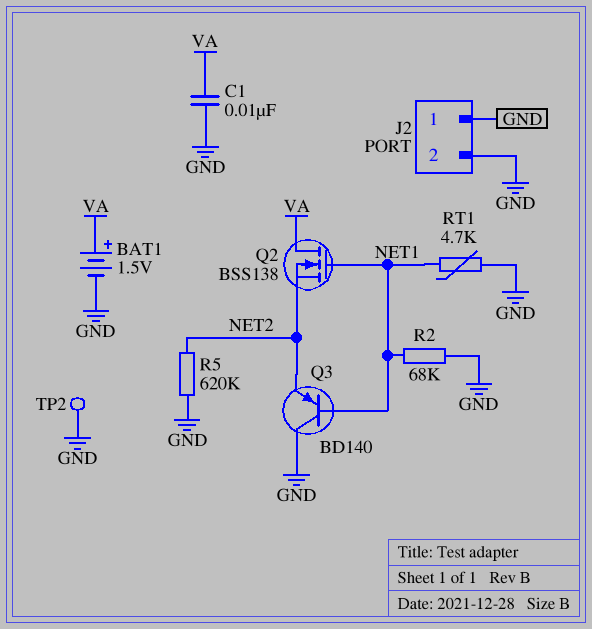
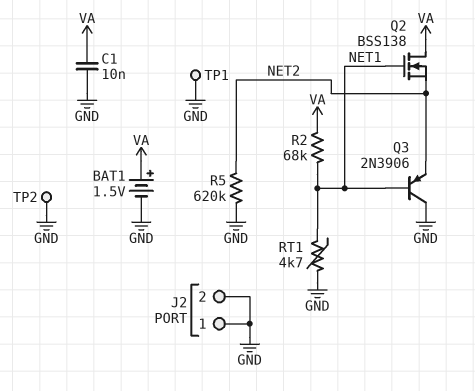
Q3: PNP BD140 (B NET1, C GND, E NET2) -> PNP 2N3906 (B NET1, C GND, E NET2)
R2: 68k (GND, NET1) -> 68k (NET1, VA)
TP1: none -> test point (GND)

